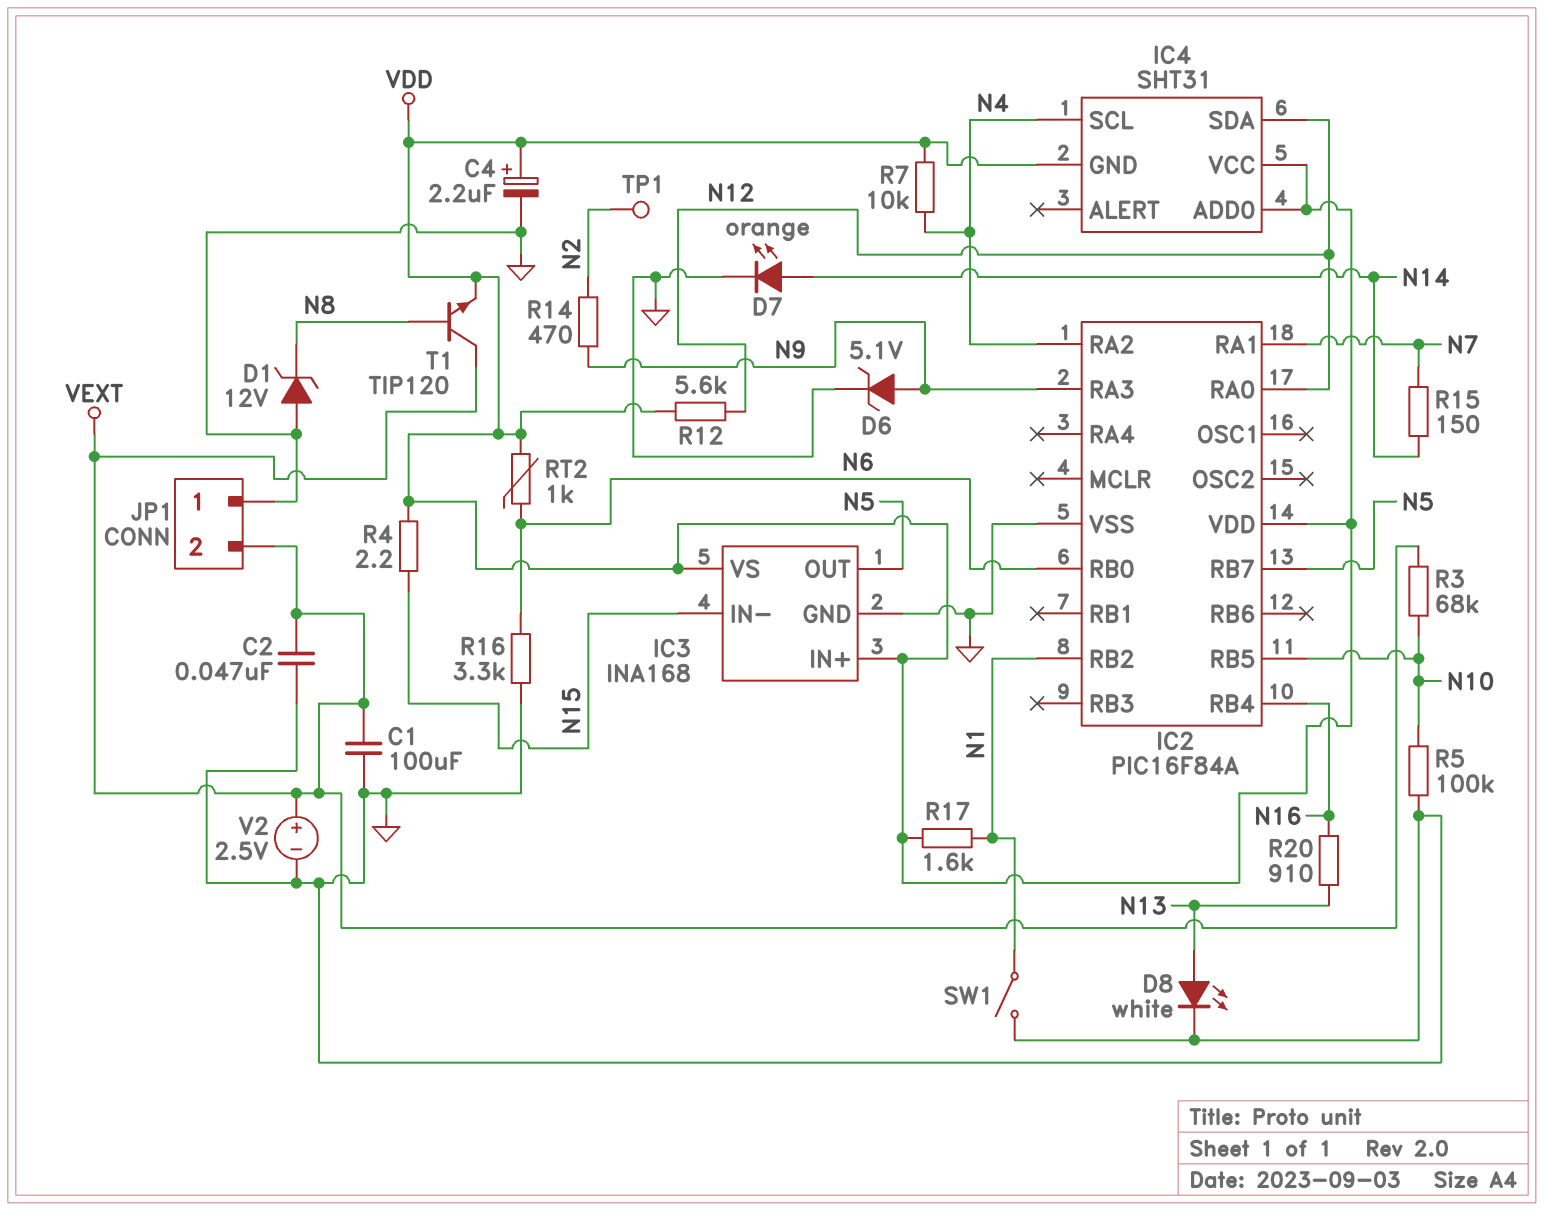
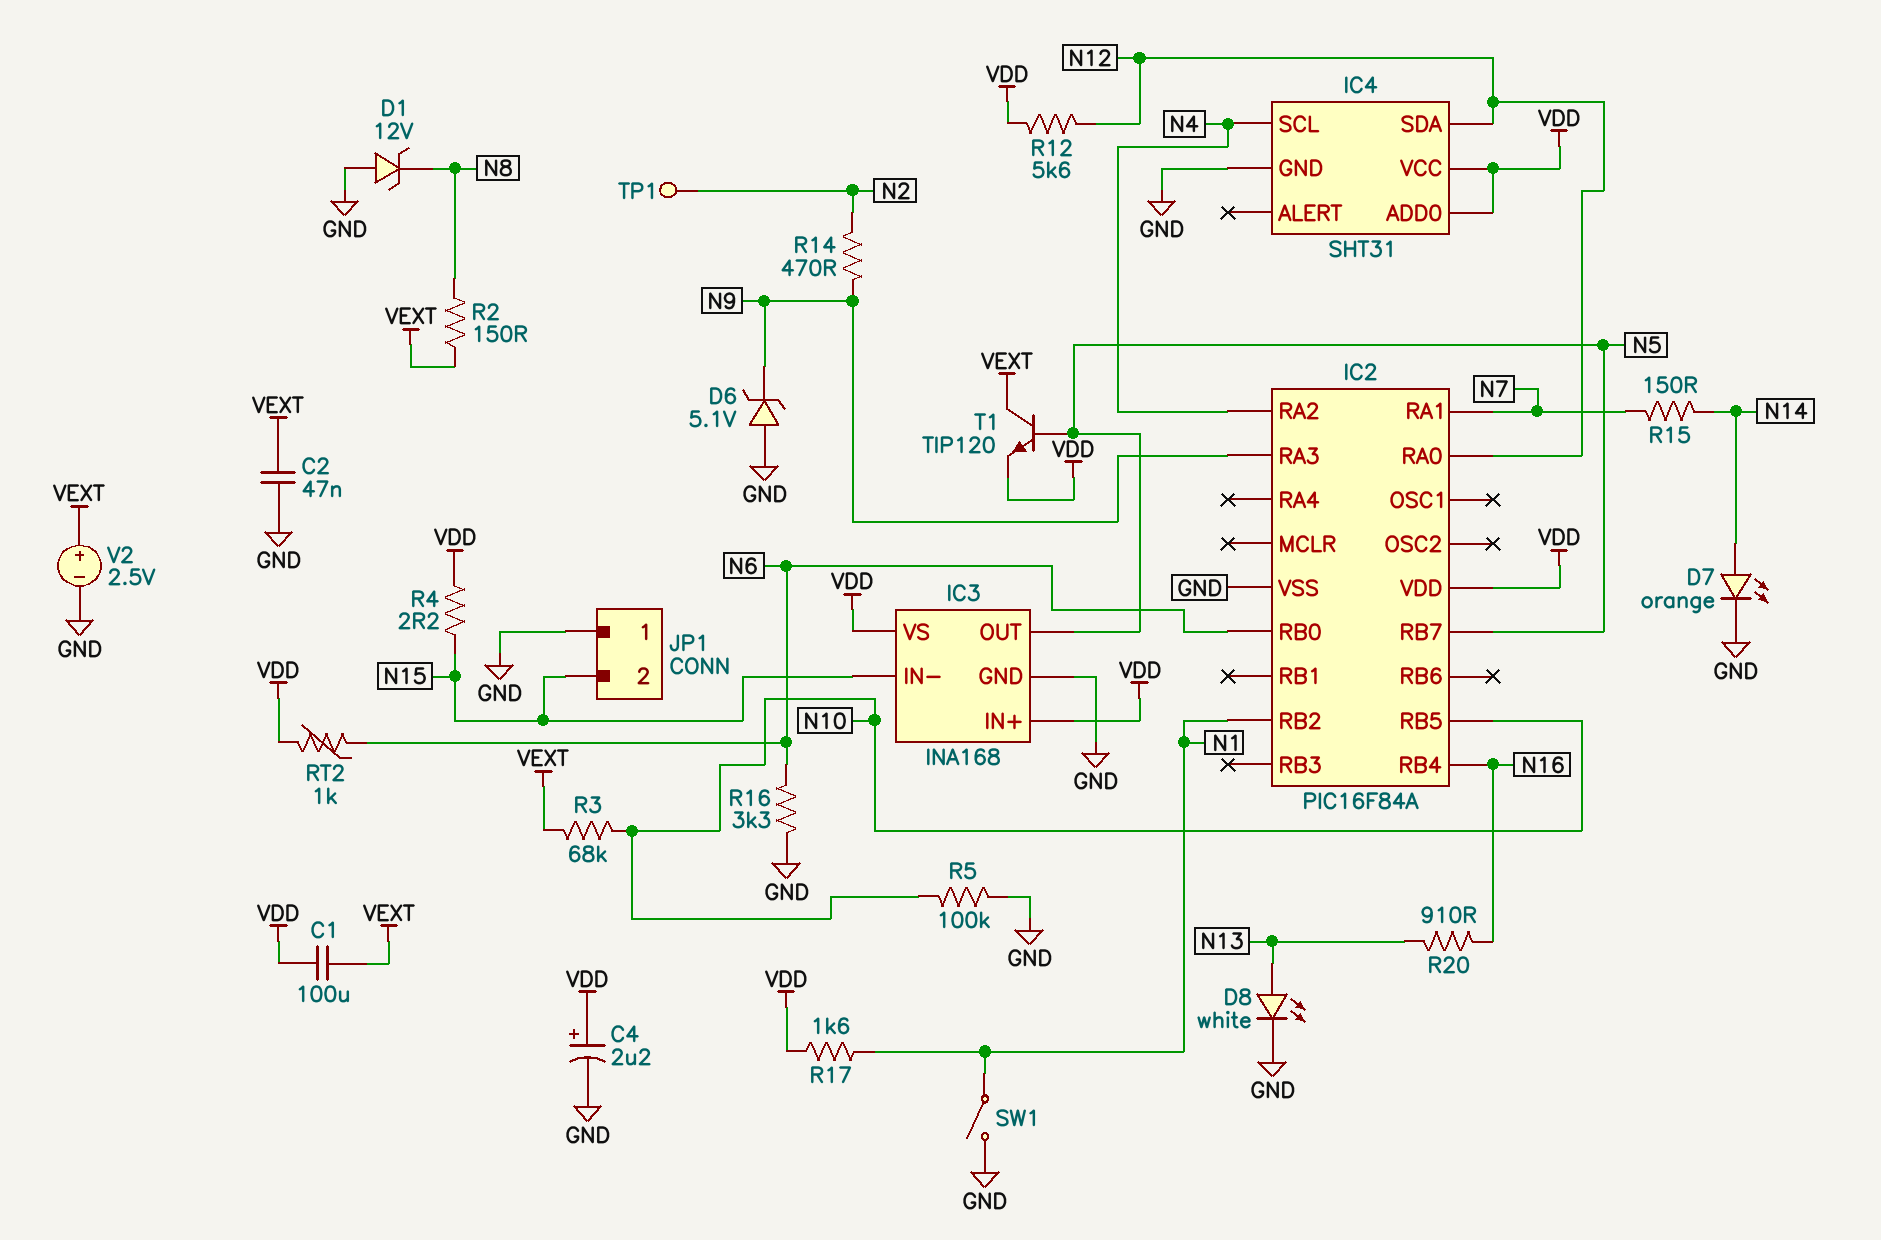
C1: 100uF (GND, VEXT) -> 100uF (VDD, VEXT)
D6: zener 5.1V (A N9, K GND) -> zener 5.1V (A GND, K N9)
IC4 pin GND: VDD -> GND
JP1 pin 2: VEXT -> N15
R2: none -> 150 (N8, VEXT)
R7: 10k (N4, VDD) -> none
T1: NPN TIP120 (B N8, C VEXT, E VDD) -> NPN TIP120 (B N5, C VEXT, E VDD)

